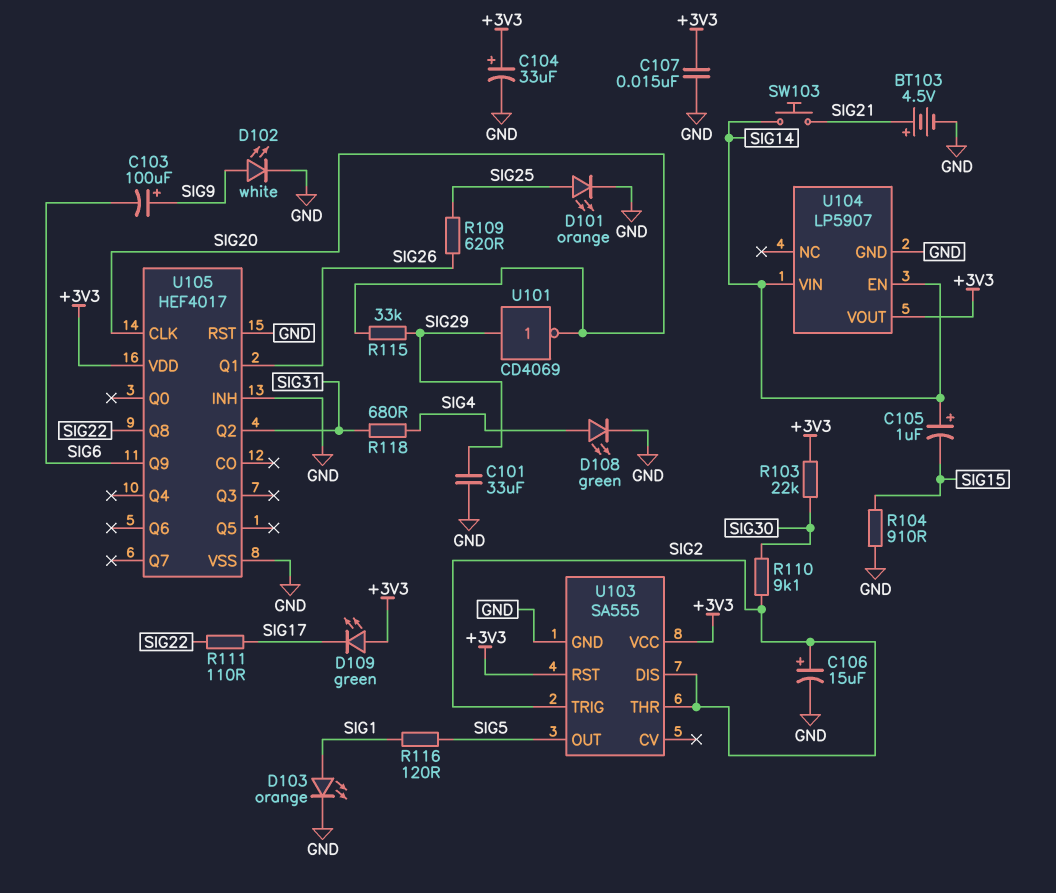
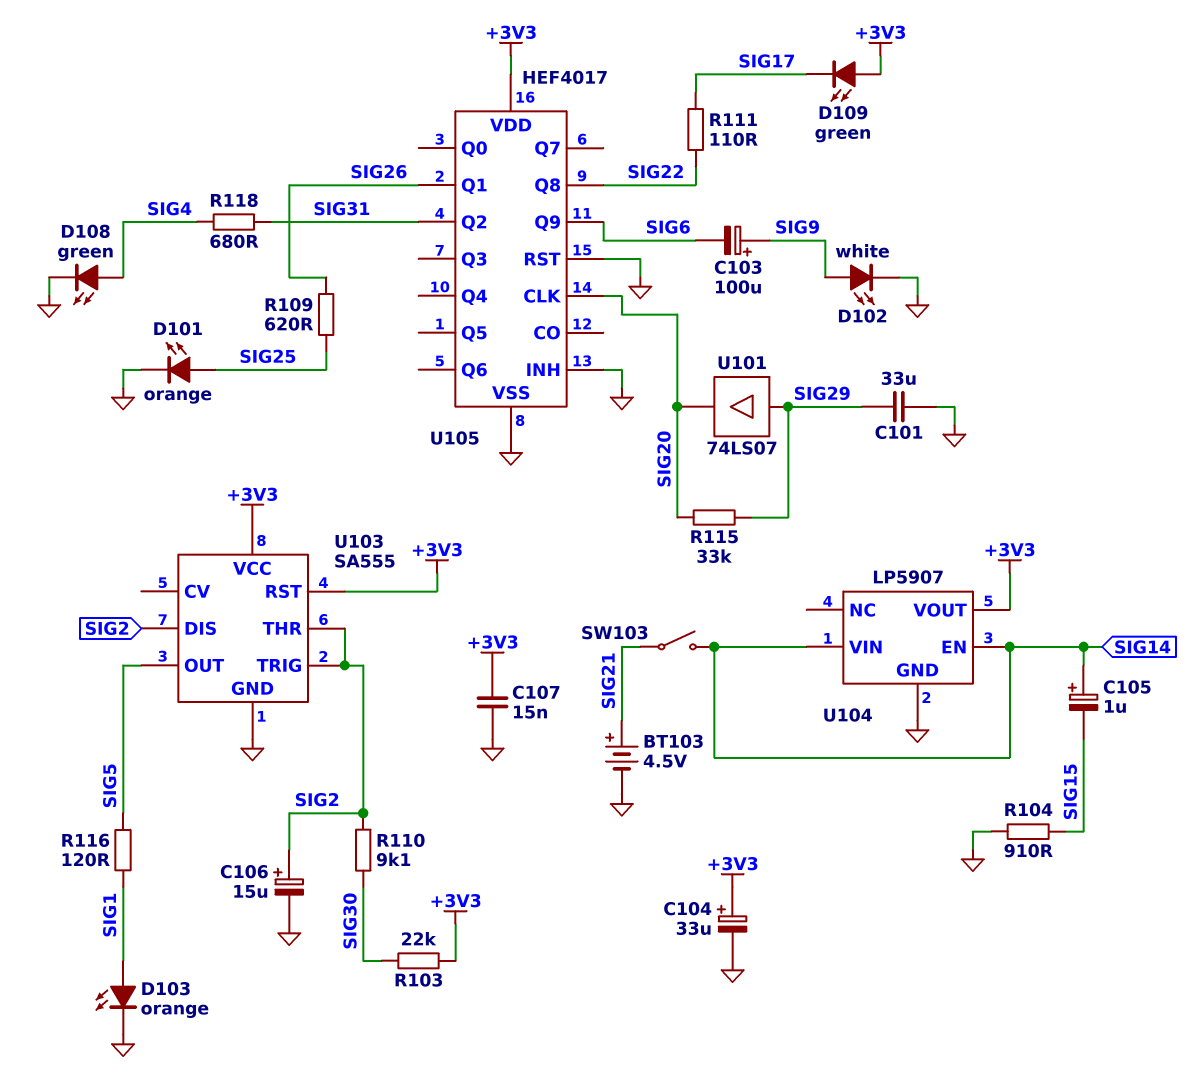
SW103: button (SIG14, SIG21) -> switch (SIG14, SIG21)
U101: NOT CD4069 (in SIG29, out SIG20) -> buffer 74LS07 (in SIG29, out SIG20)

